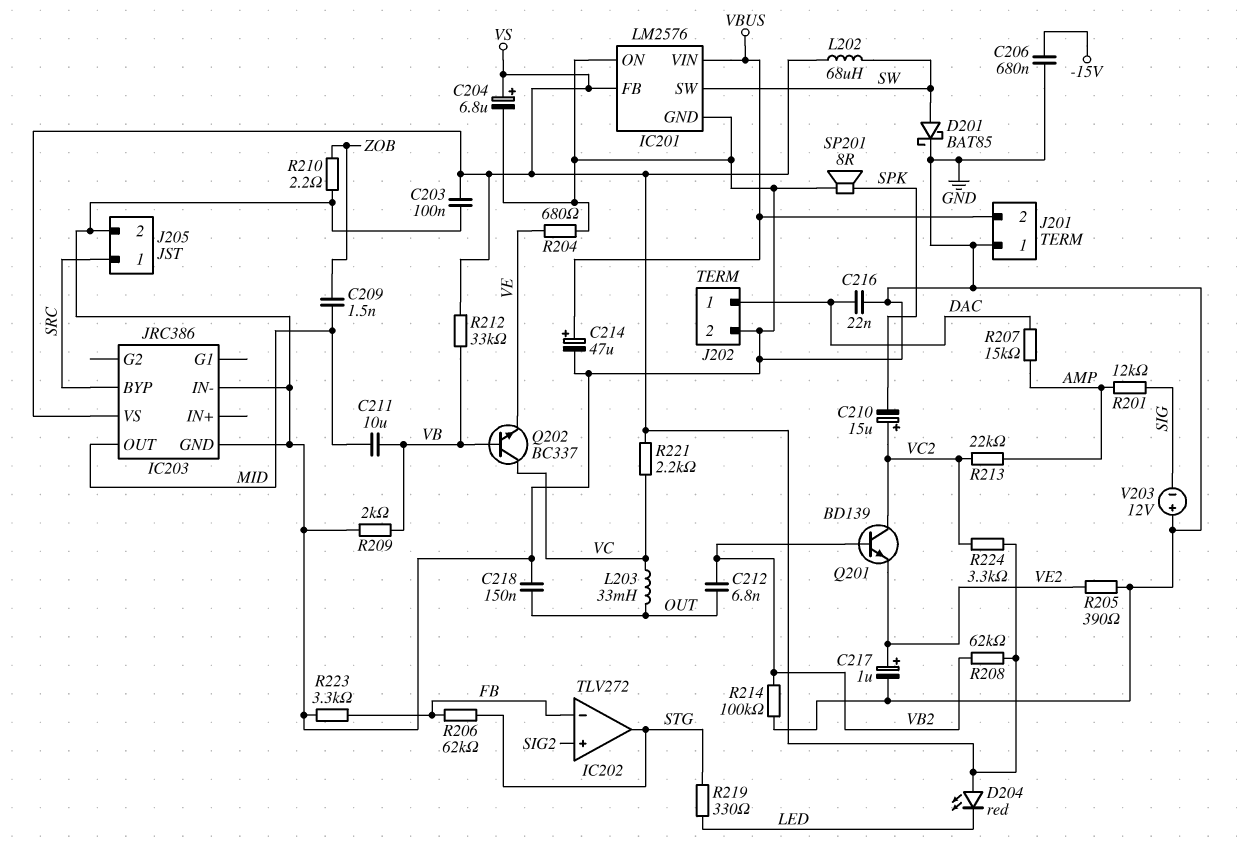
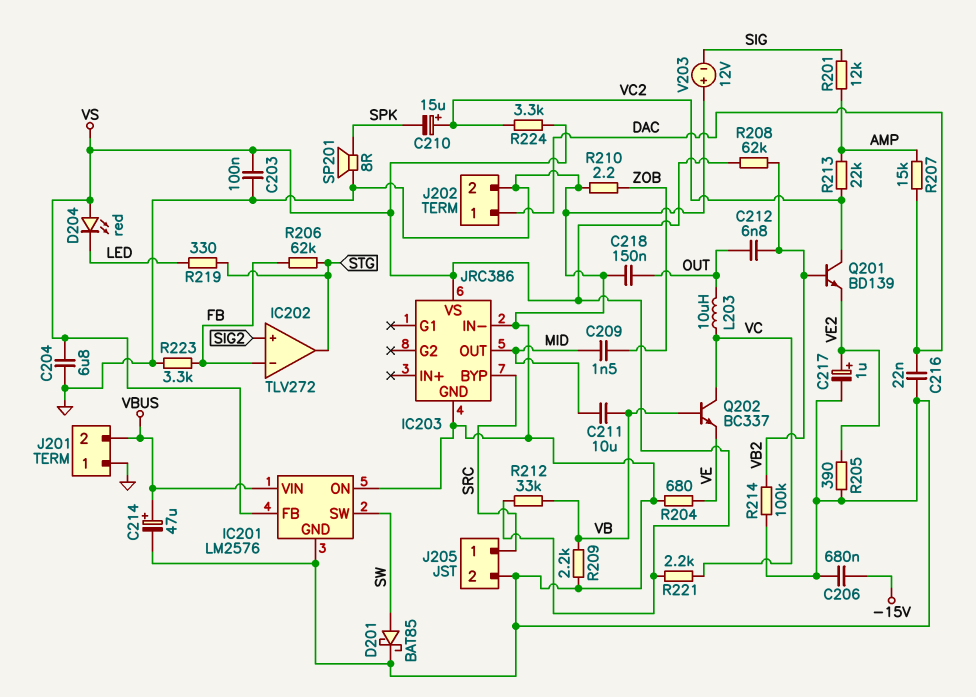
C204: 6.8uF (plus VS, minus GND) -> 6.8uF (GND, VS)
L202: 68uH (SW, VS) -> none
L203: 33mH (OUT, VC) -> 10uH (OUT, VC)
R209: 2k (GND, VB) -> 2.2k (GND, VB)

